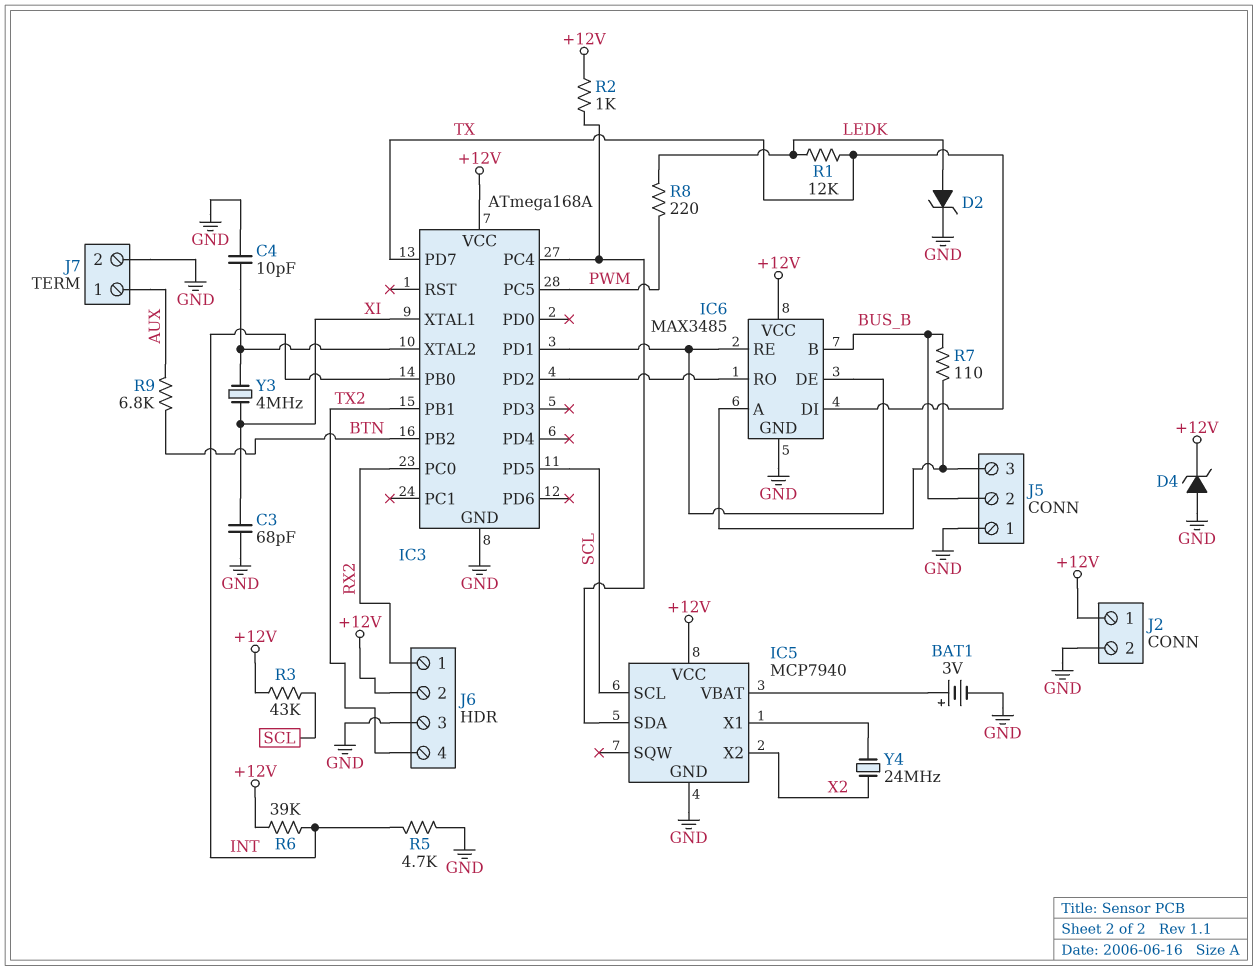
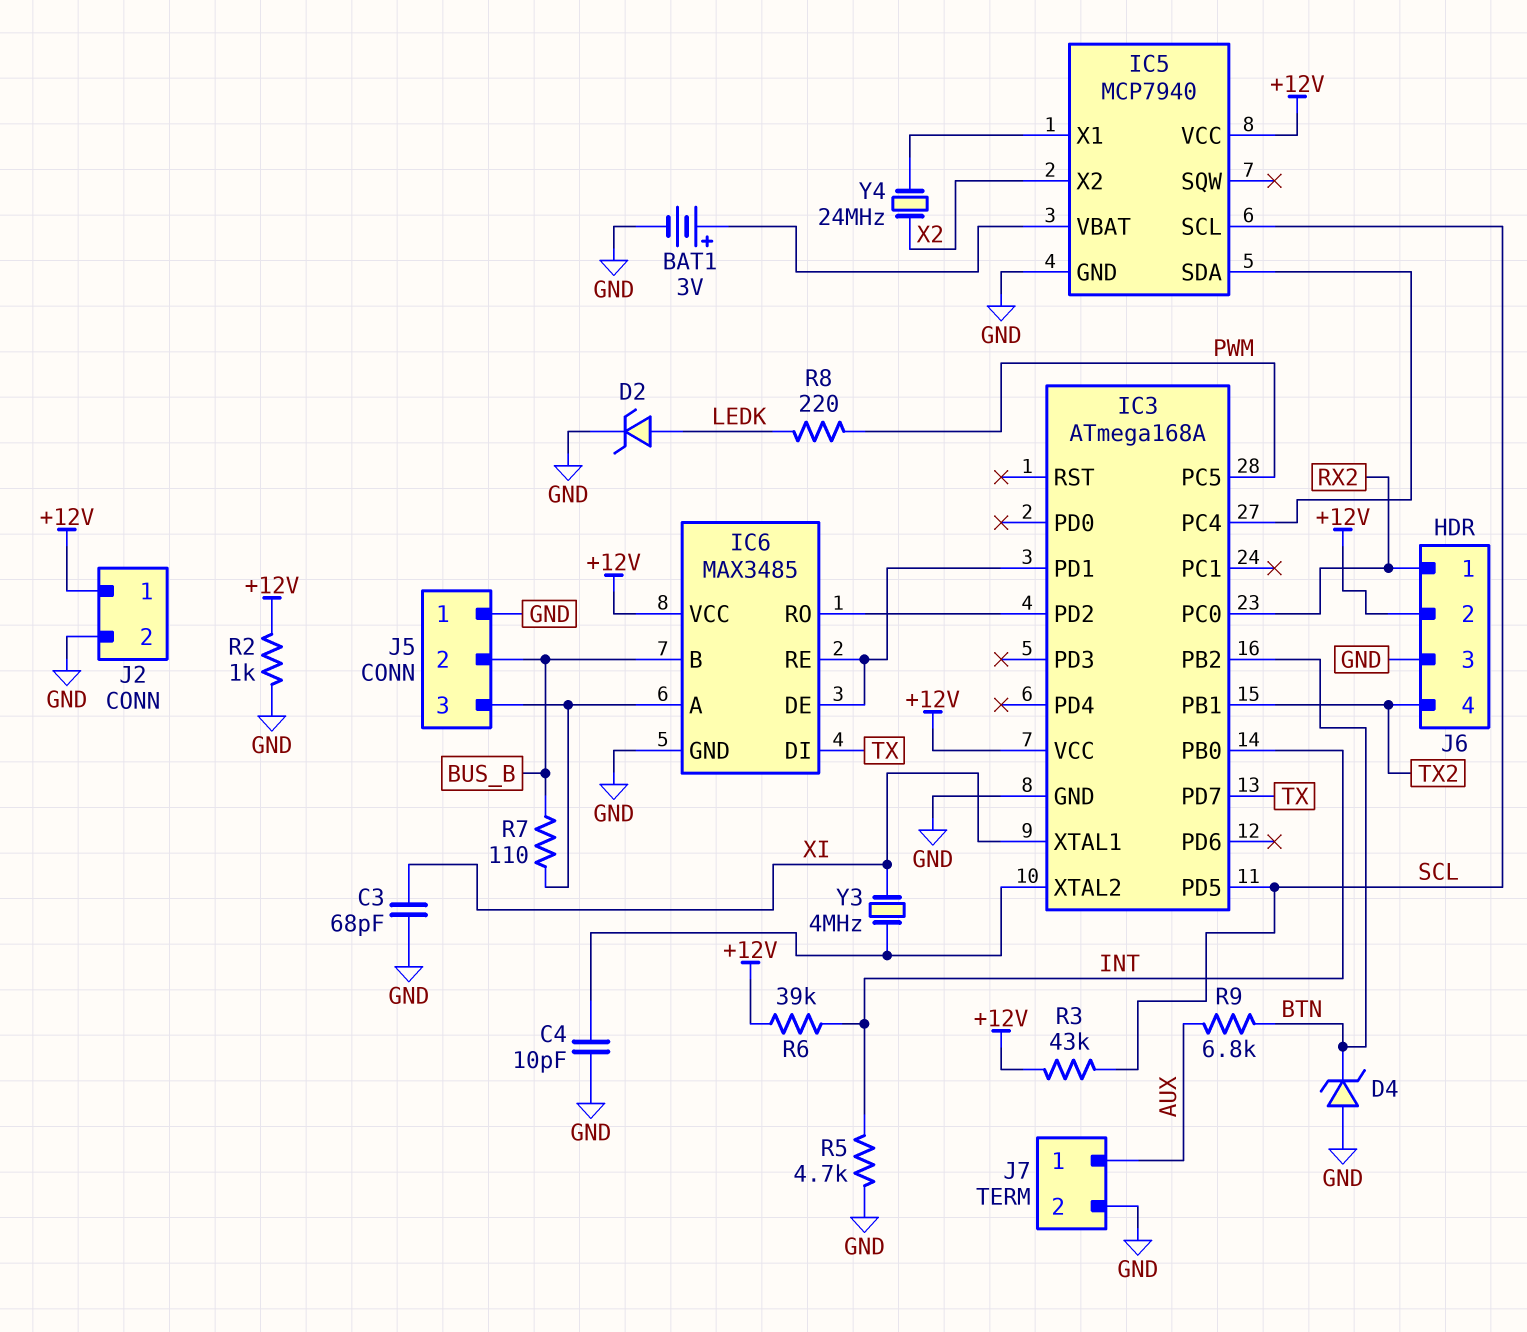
D4: zener (A GND, K +12V) -> zener (A GND, K BTN)
R1: 12k (LEDK, TX) -> none
R2: 1k (+12V, IC3/PC4) -> 1k (+12V, GND)

